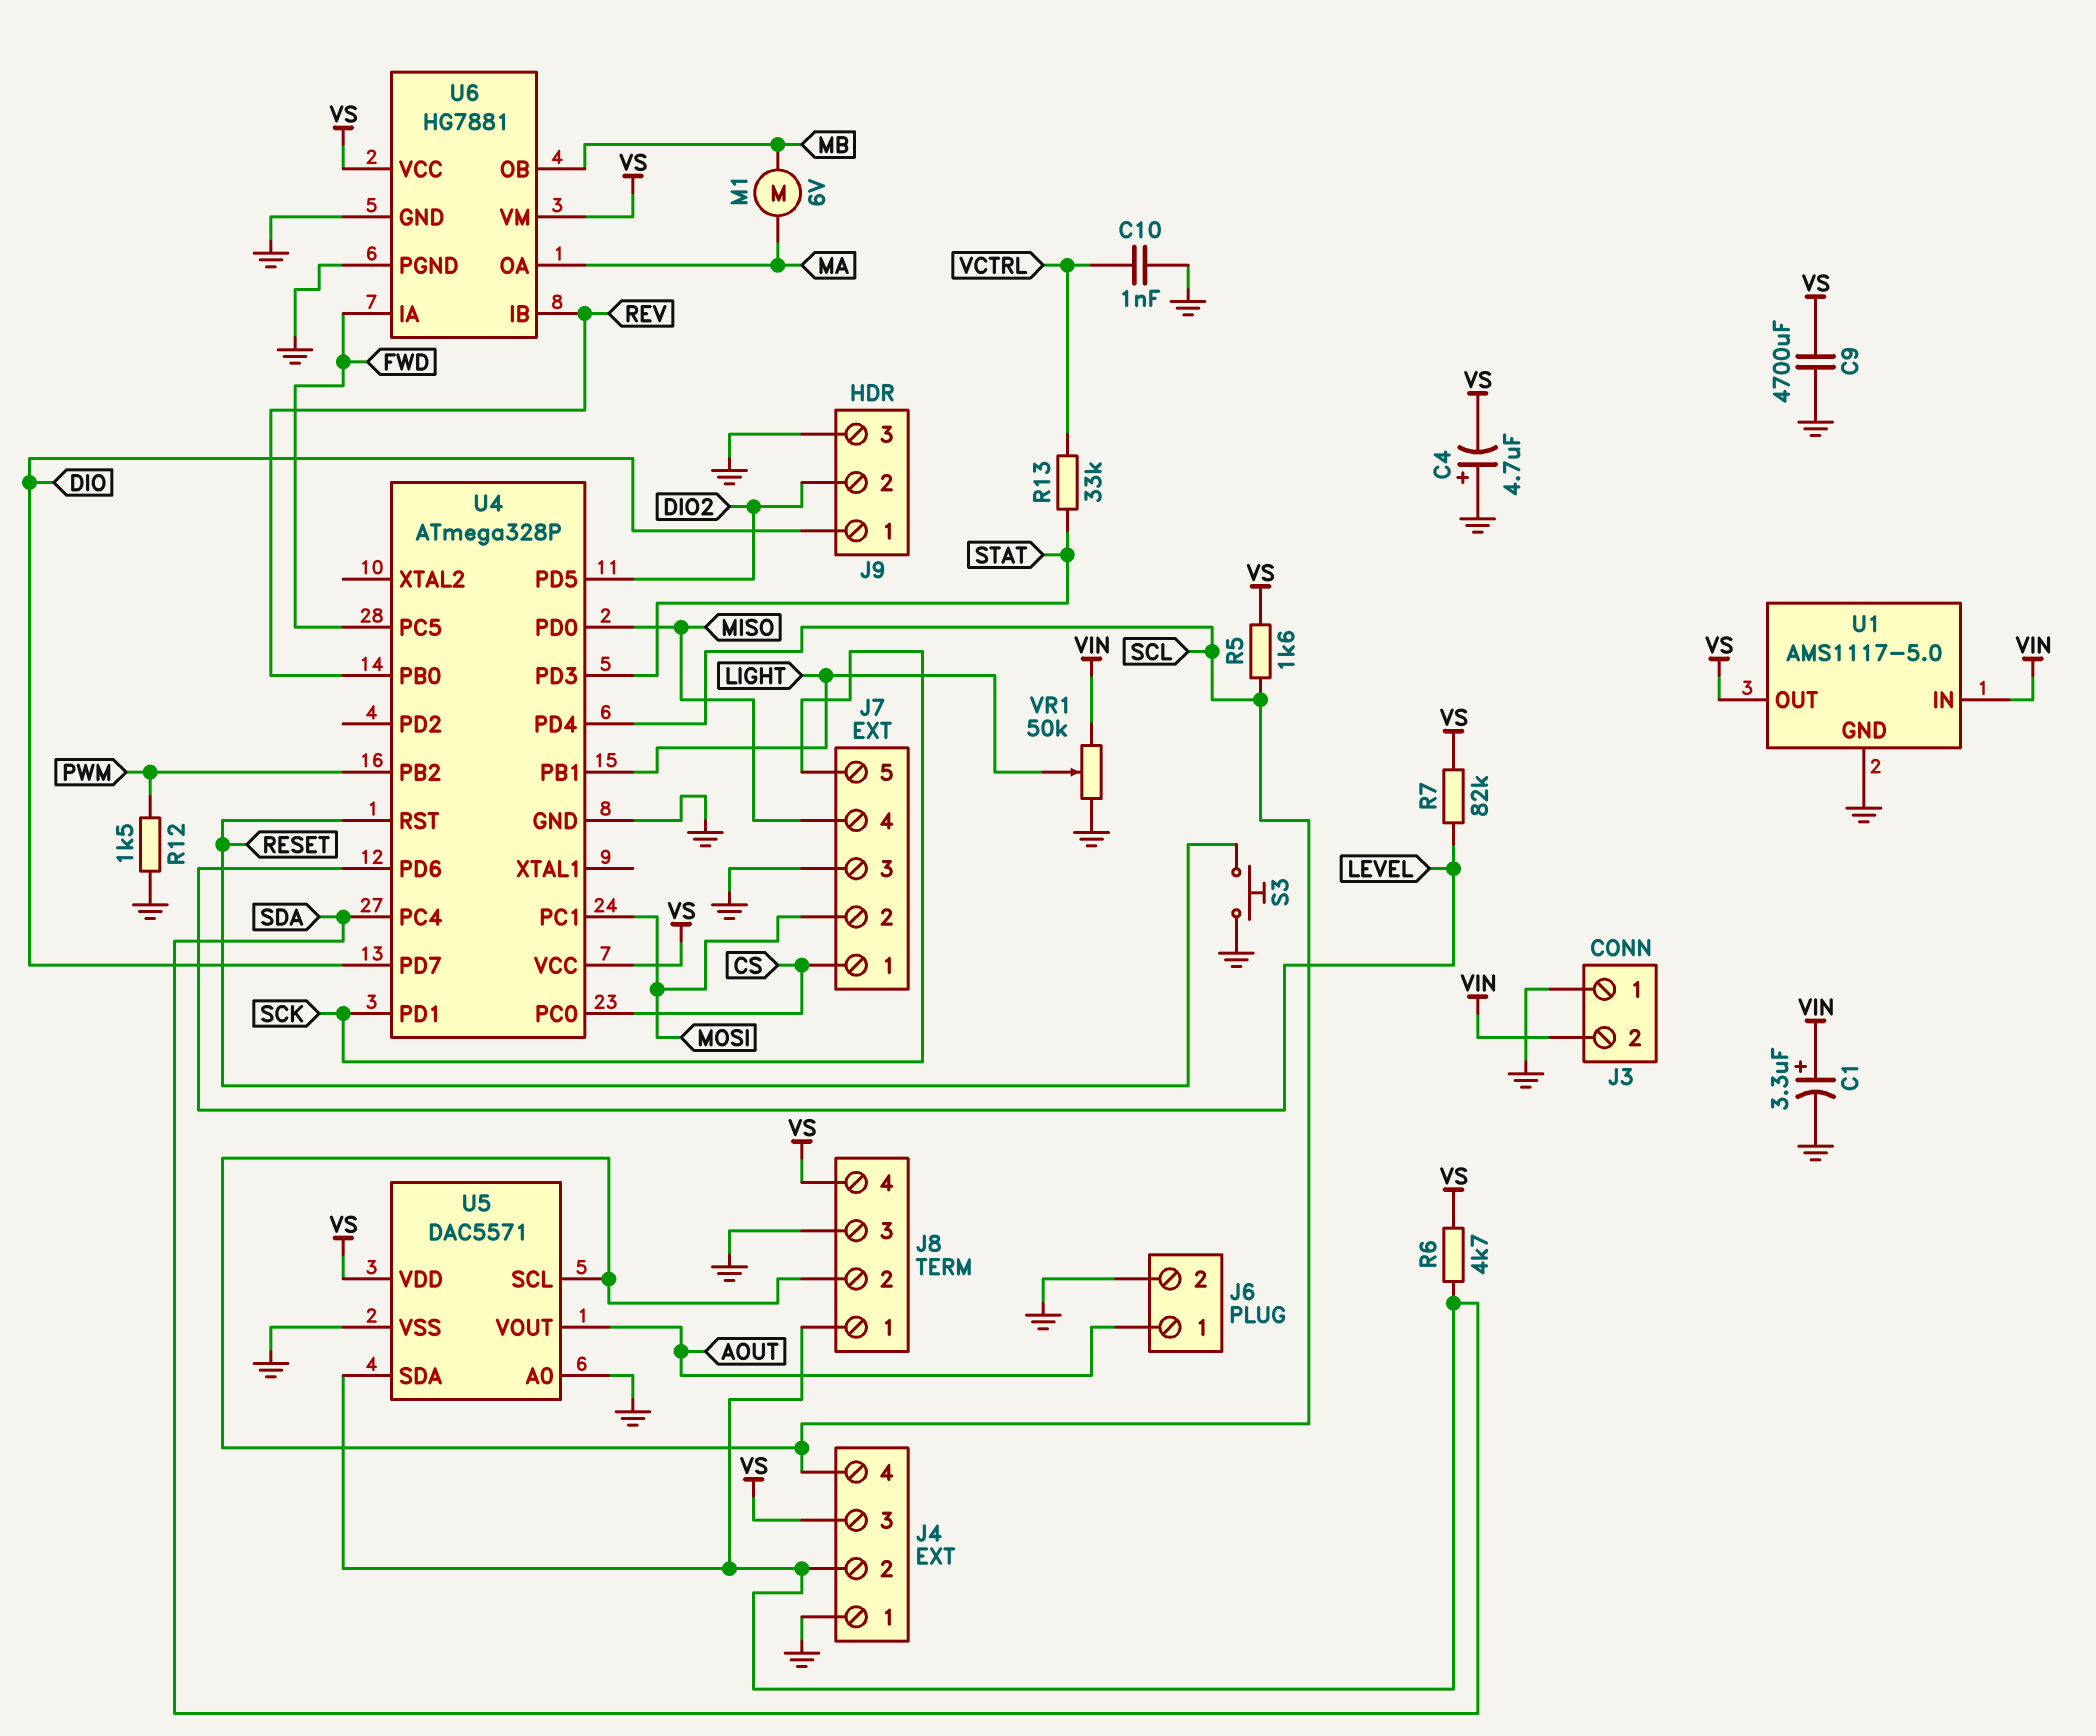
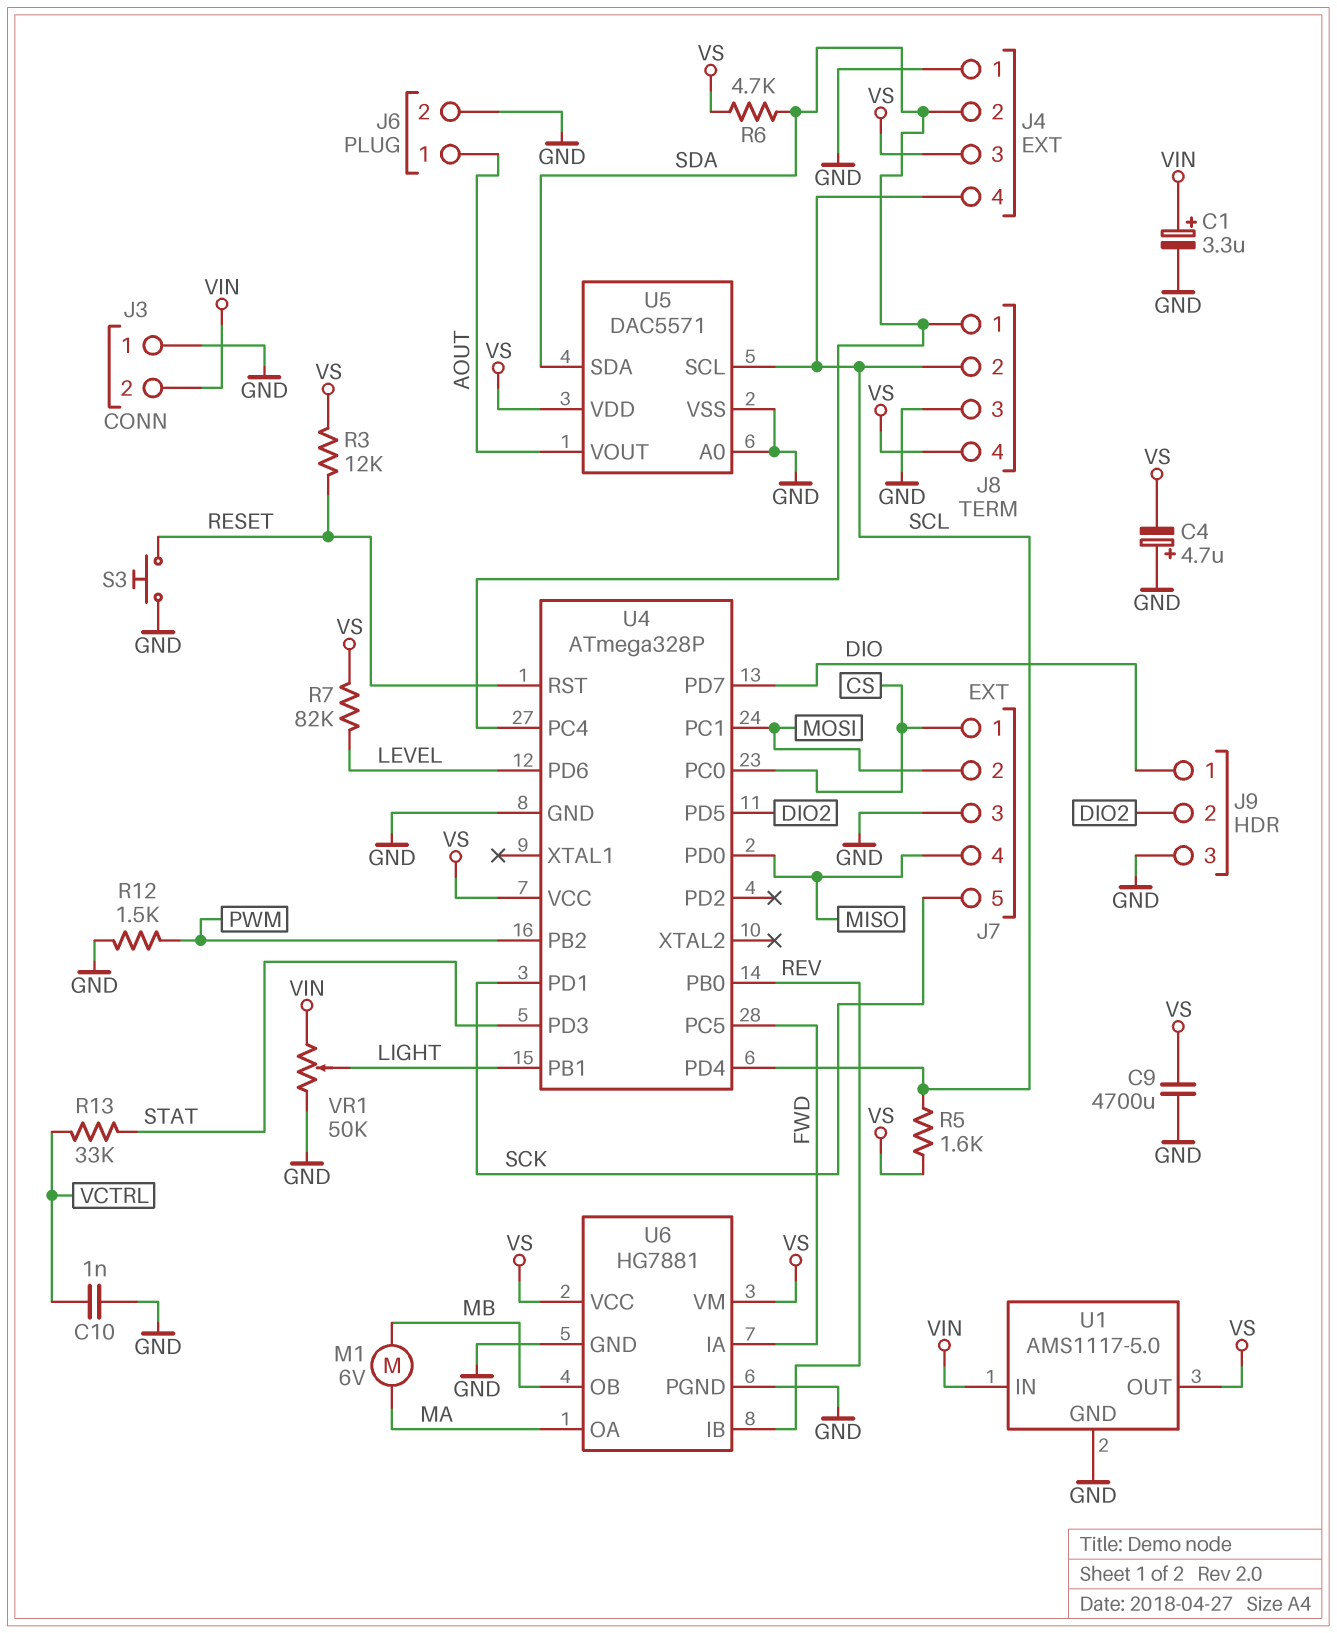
R3: none -> 12k (RESET, VS)

